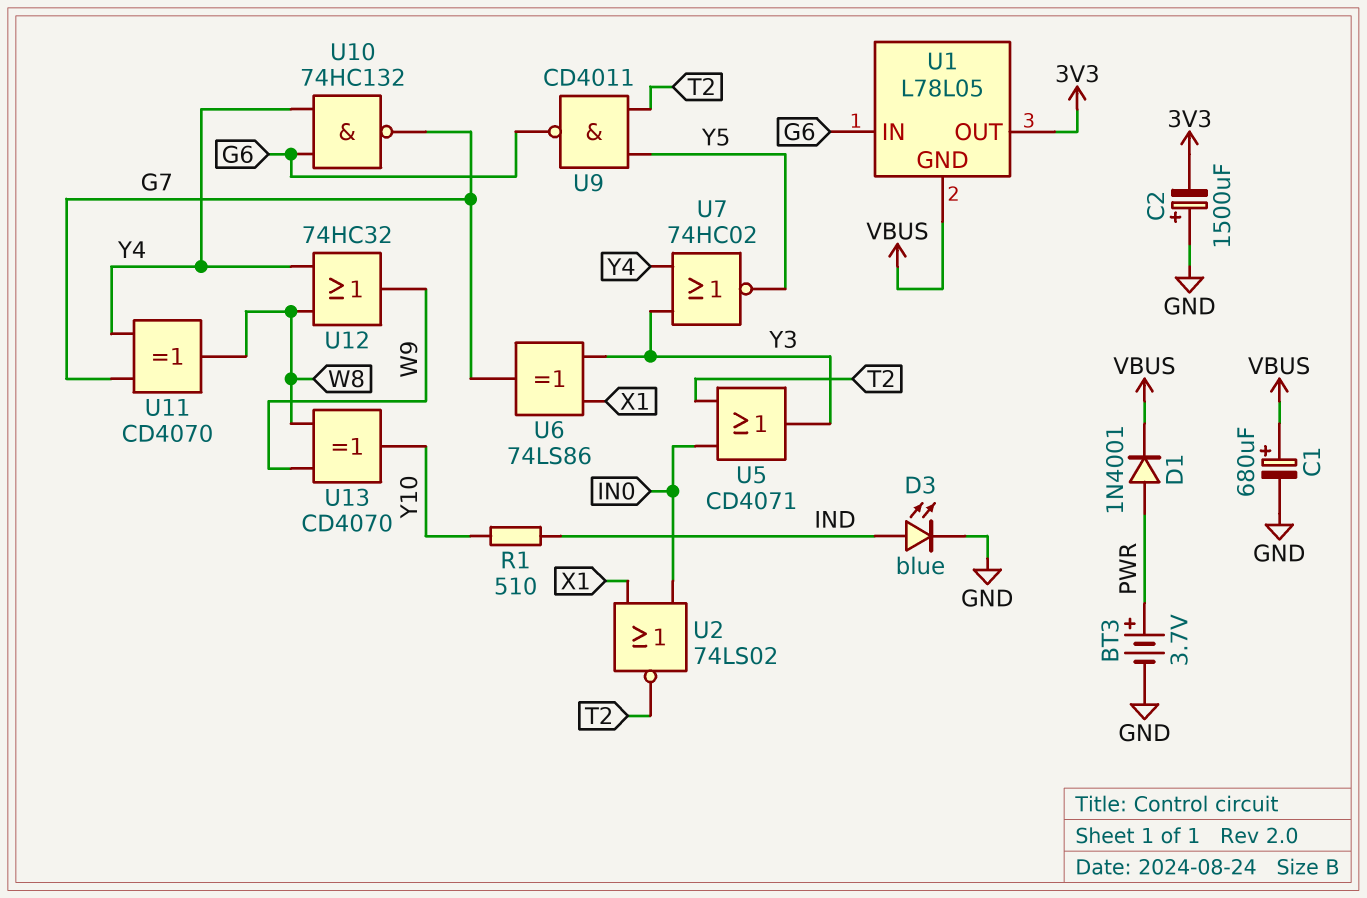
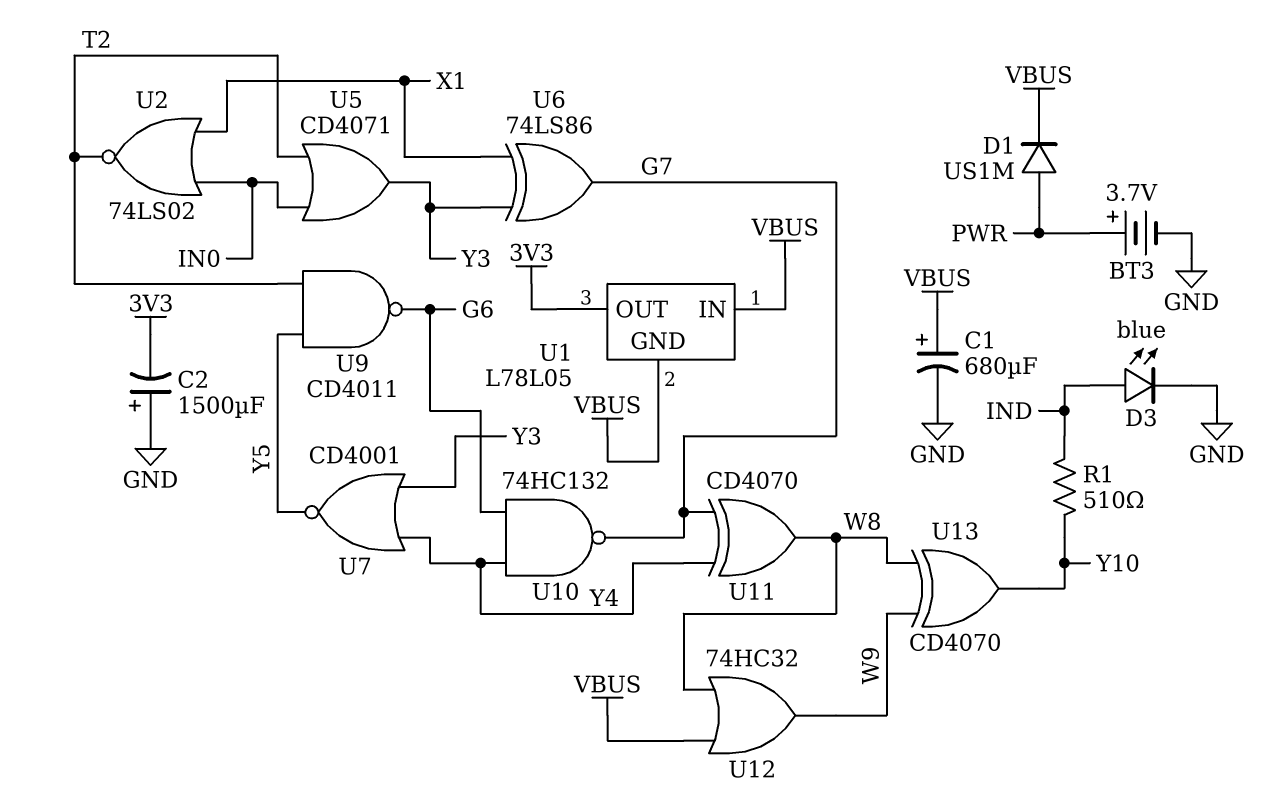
D1: diode 1N4001 (A PWR, K VBUS) -> diode US1M (A PWR, K VBUS)
U1 pin IN: G6 -> VBUS
U7: NOR 74HC02 (in Y3, in Y4, out Y5) -> NOR CD4001 (in Y3, in Y4, out Y5)
U12: OR 74HC32 (in W8, in Y4, out W9) -> OR 74HC32 (in VBUS, in W8, out W9)

